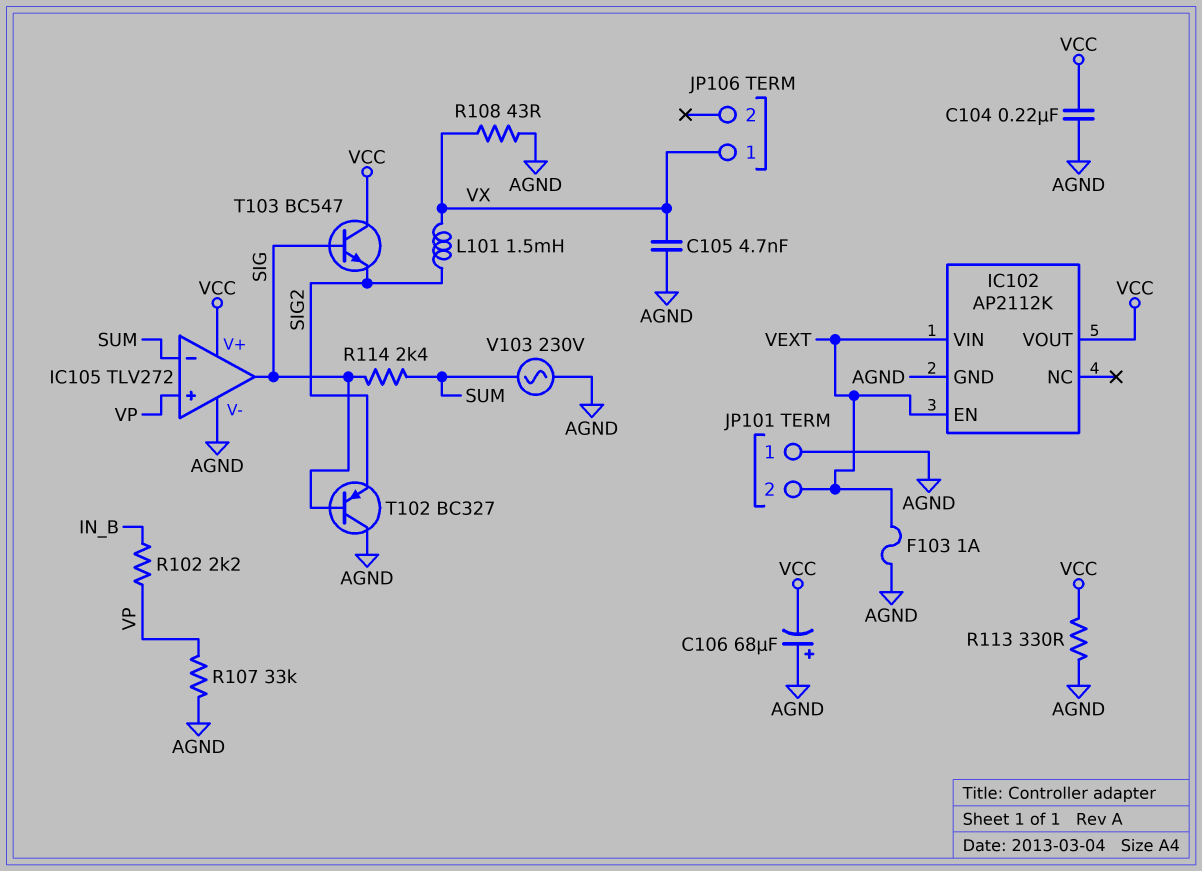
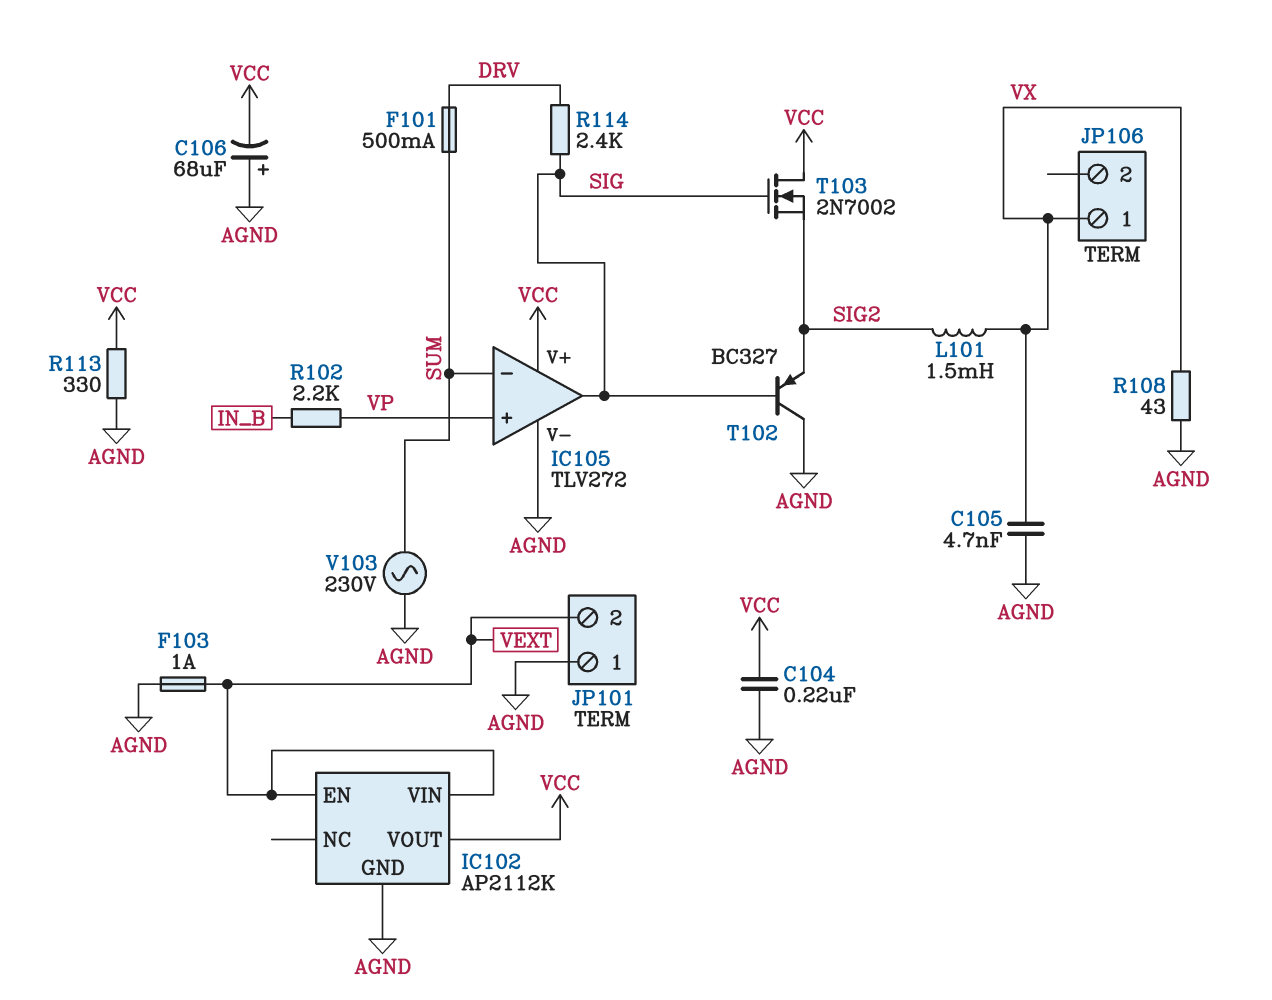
F101: none -> 500mA (DRV, SUM)
R107: 33k (AGND, VP) -> none
R114: 2.4k (SIG, SUM) -> 2.4k (DRV, SIG)
T103: NPN BC547 (B SIG, C VCC, E SIG2) -> NMOS 2N7002 (G SIG, D VCC, S SIG2)

